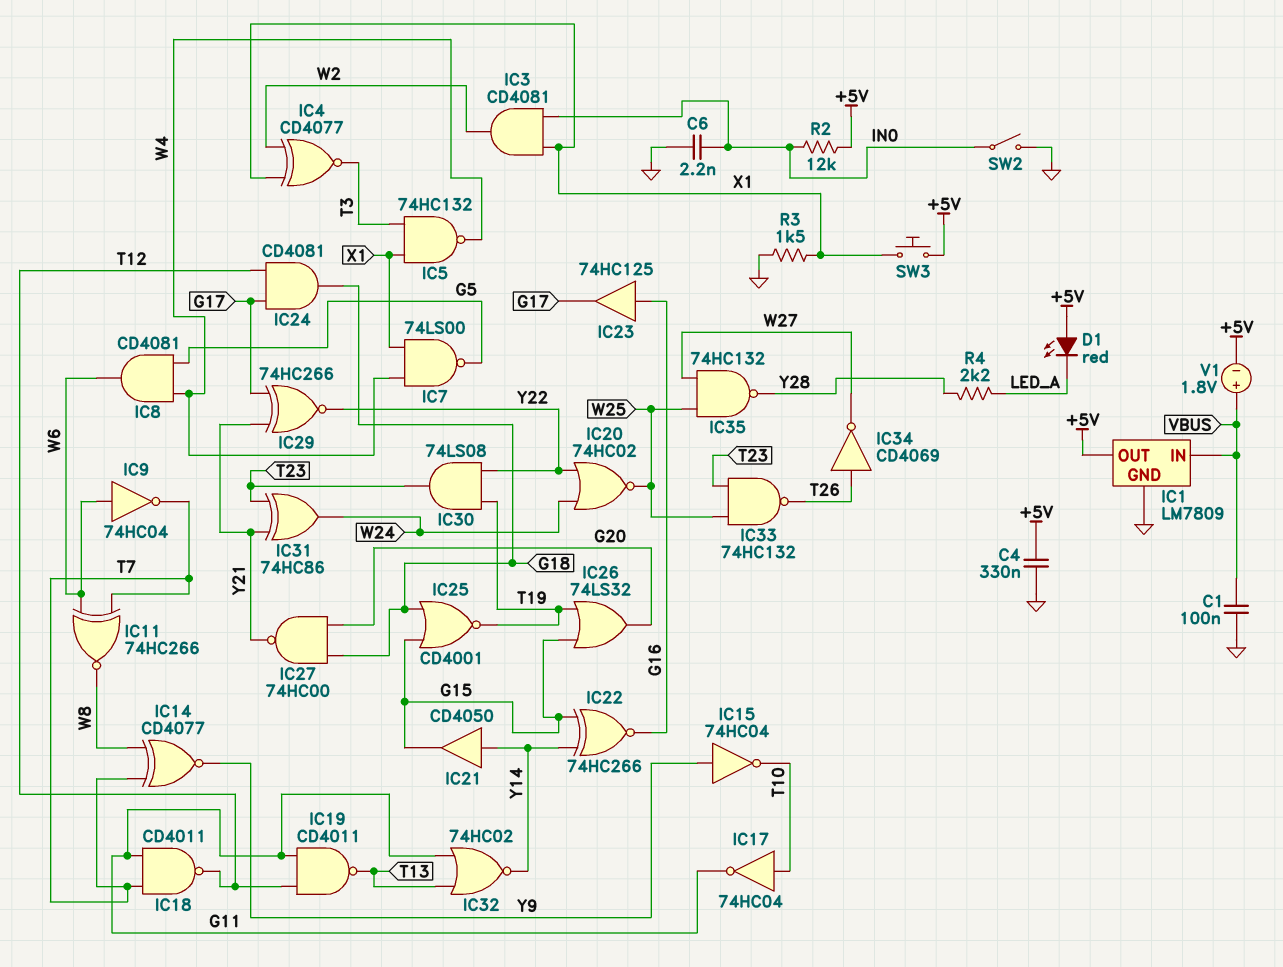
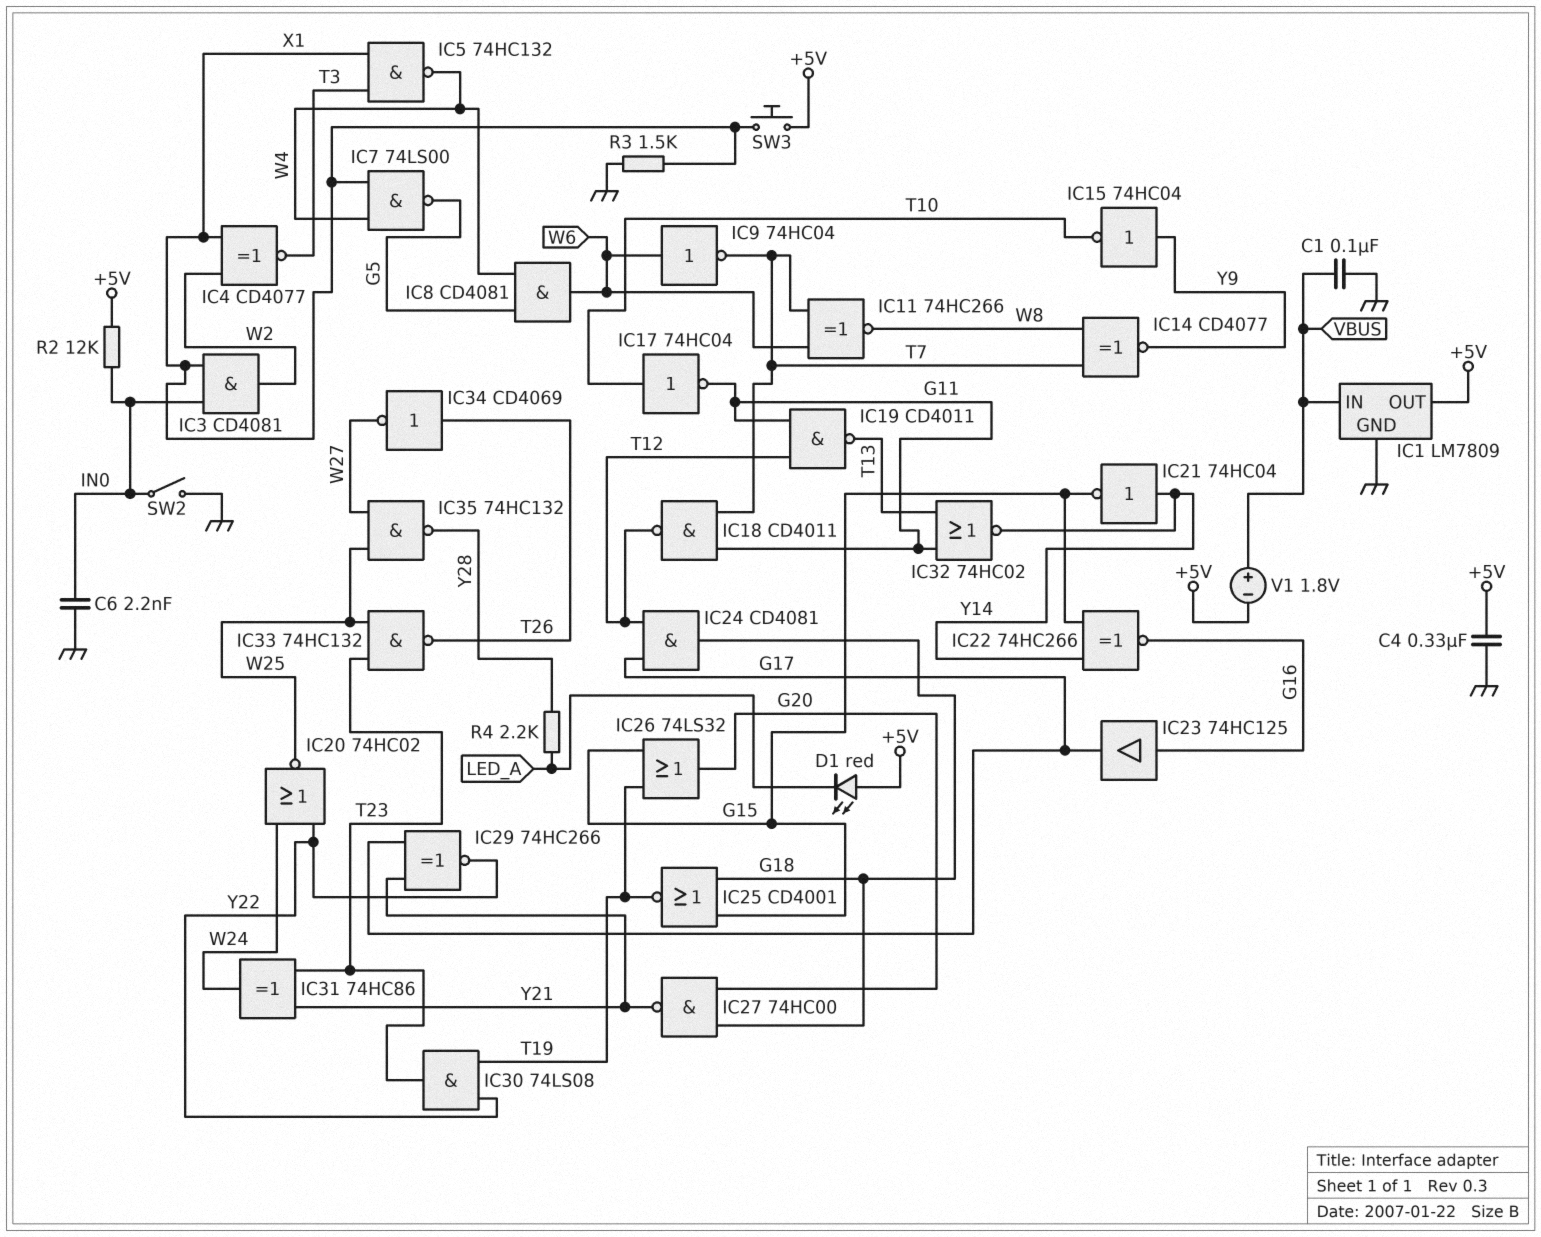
IC21: buffer CD4050 (in Y14, out G15) -> NOT 74HC04 (in Y14, out G15)

